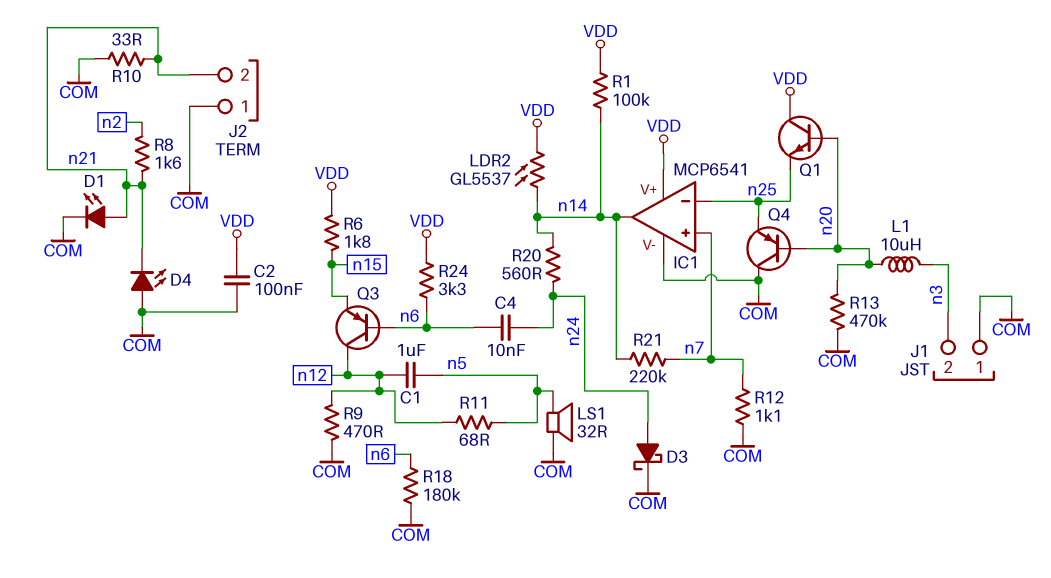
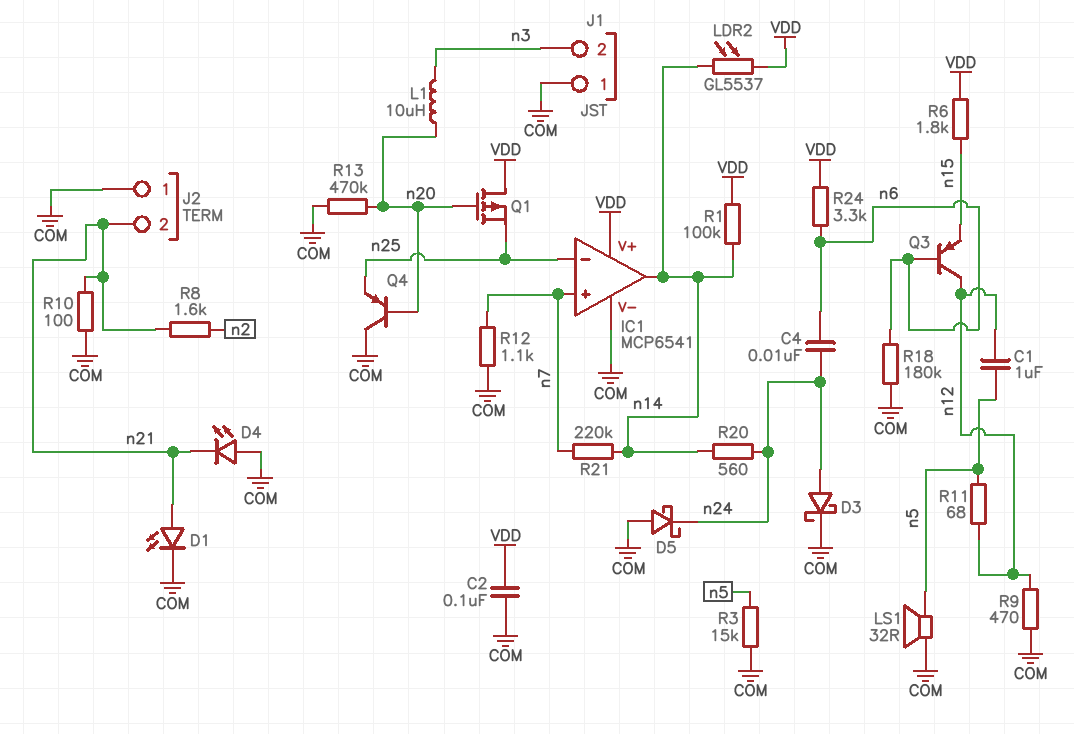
D5: none -> schottky (A COM, K n24)
Q1: NPN (B n20, C VDD, E n25) -> PMOS (G n20, D VDD, S n25)
R3: none -> 15k (COM, n5)
R10: 33 (COM, n21) -> 100 (COM, n21)

